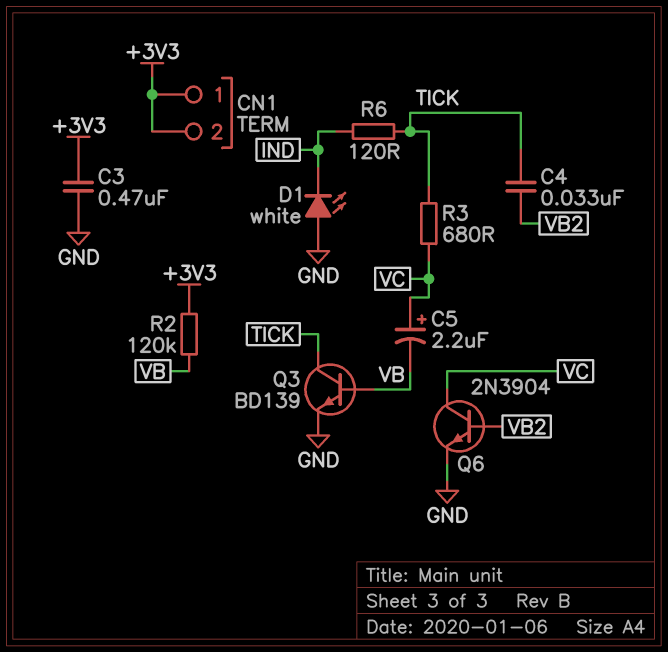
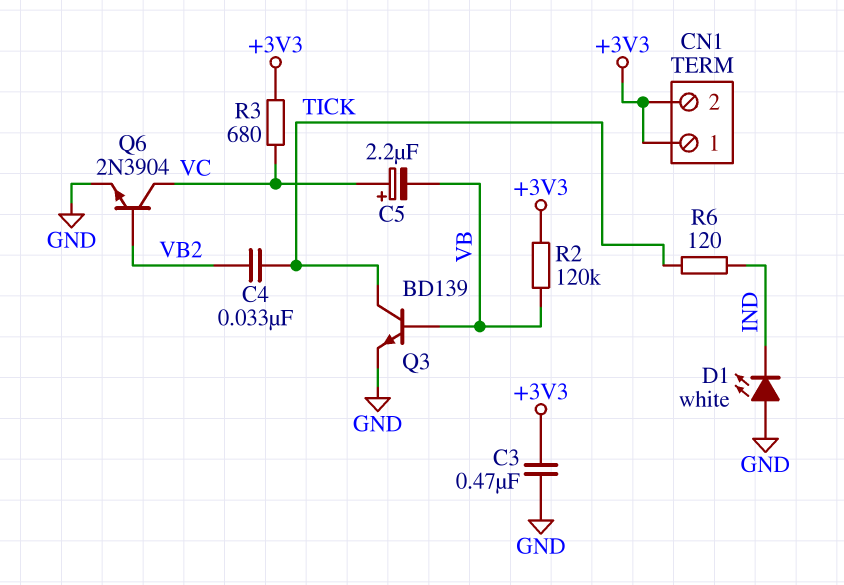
R3: 680 (TICK, VC) -> 680 (+3V3, VC)

